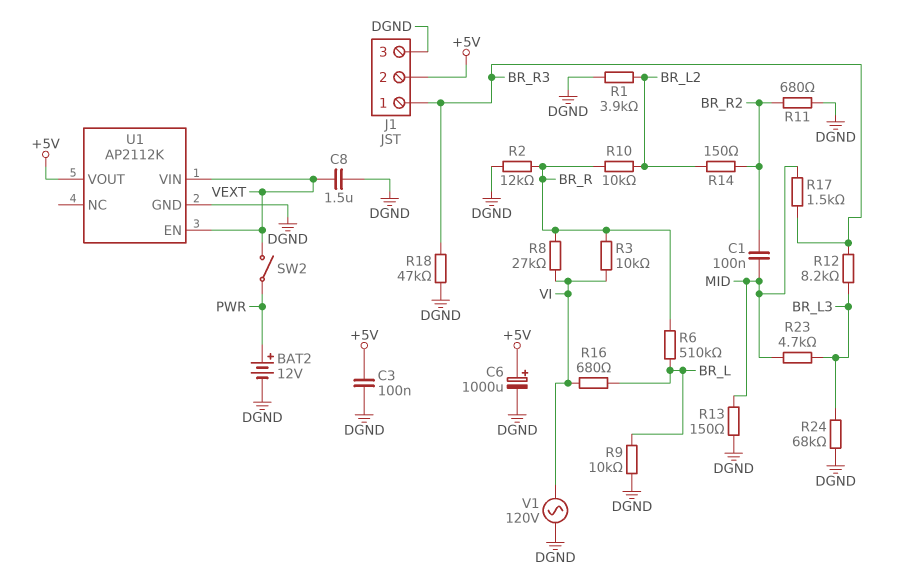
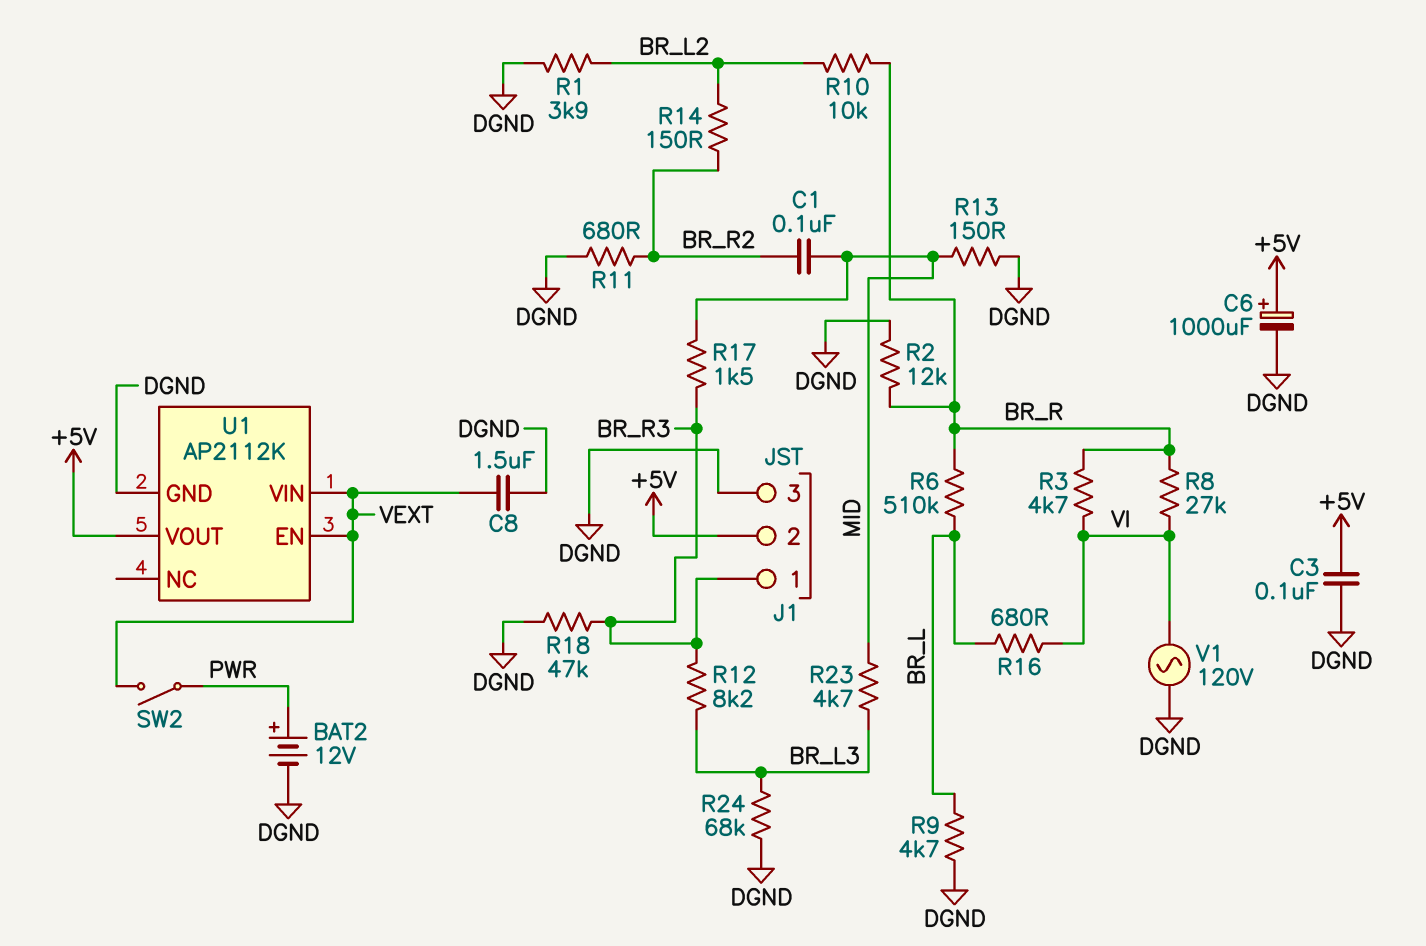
R3: 10k (BR_R, VI) -> 4.7k (BR_R, VI)
R9: 10k (BR_L, DGND) -> 4.7k (BR_L, DGND)

